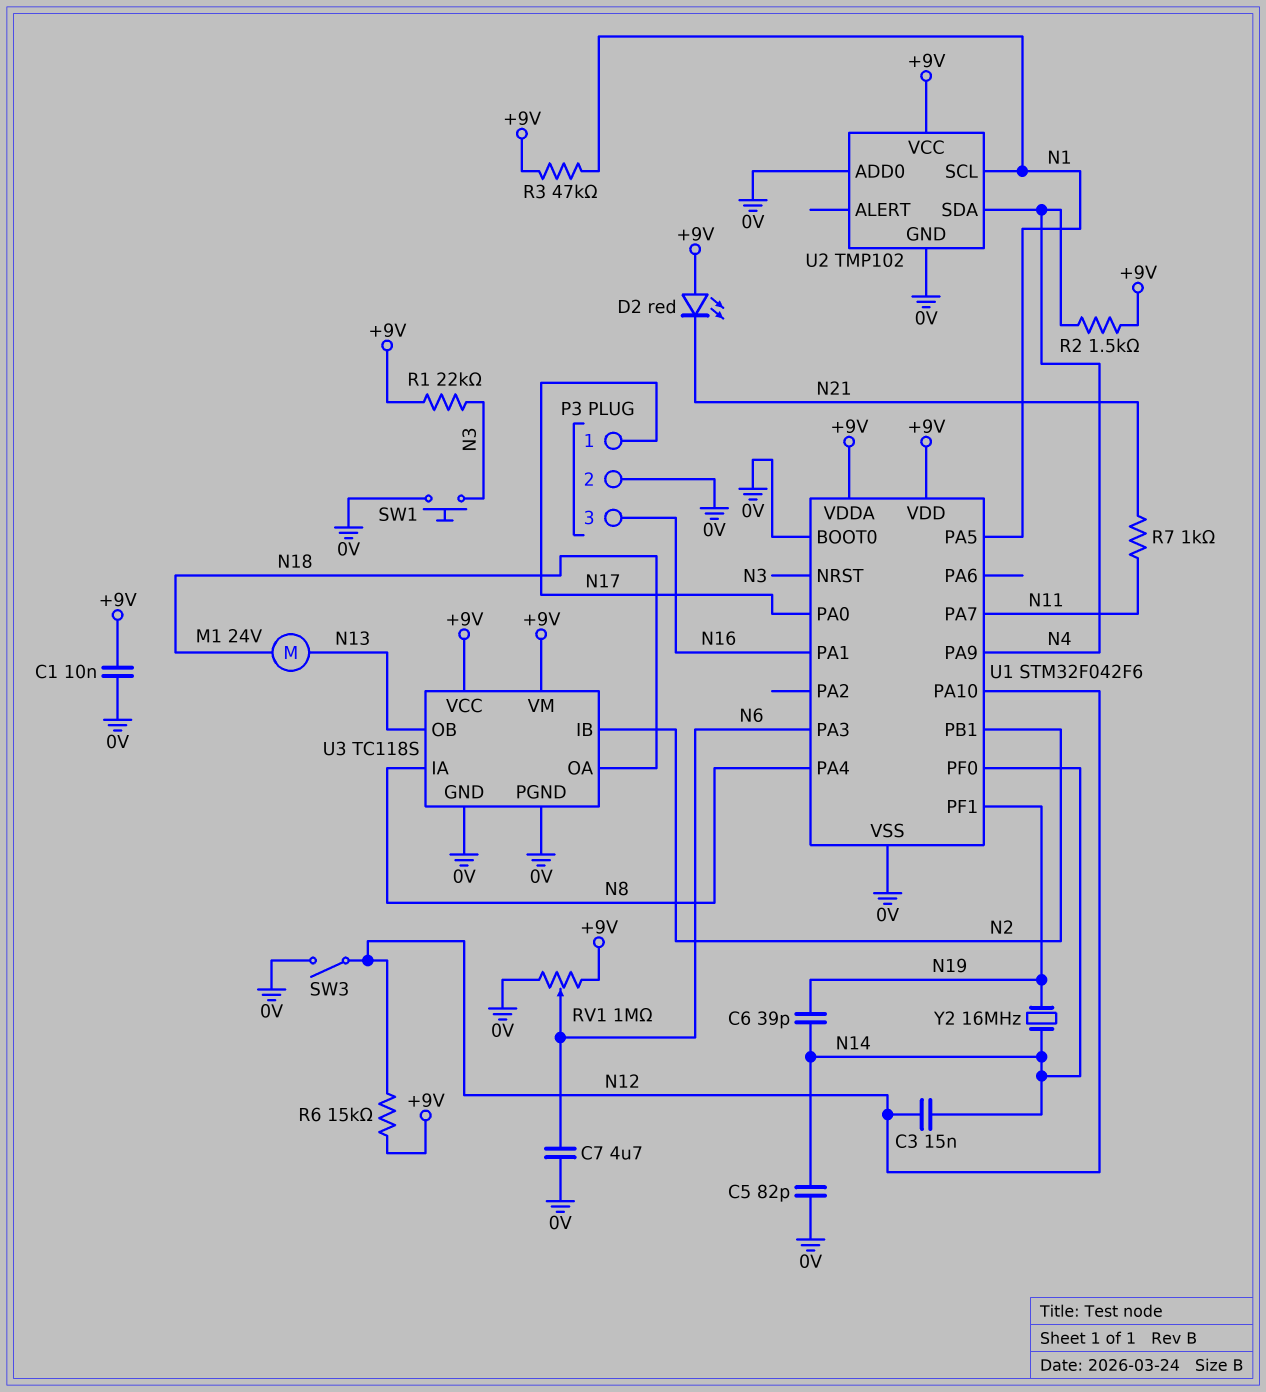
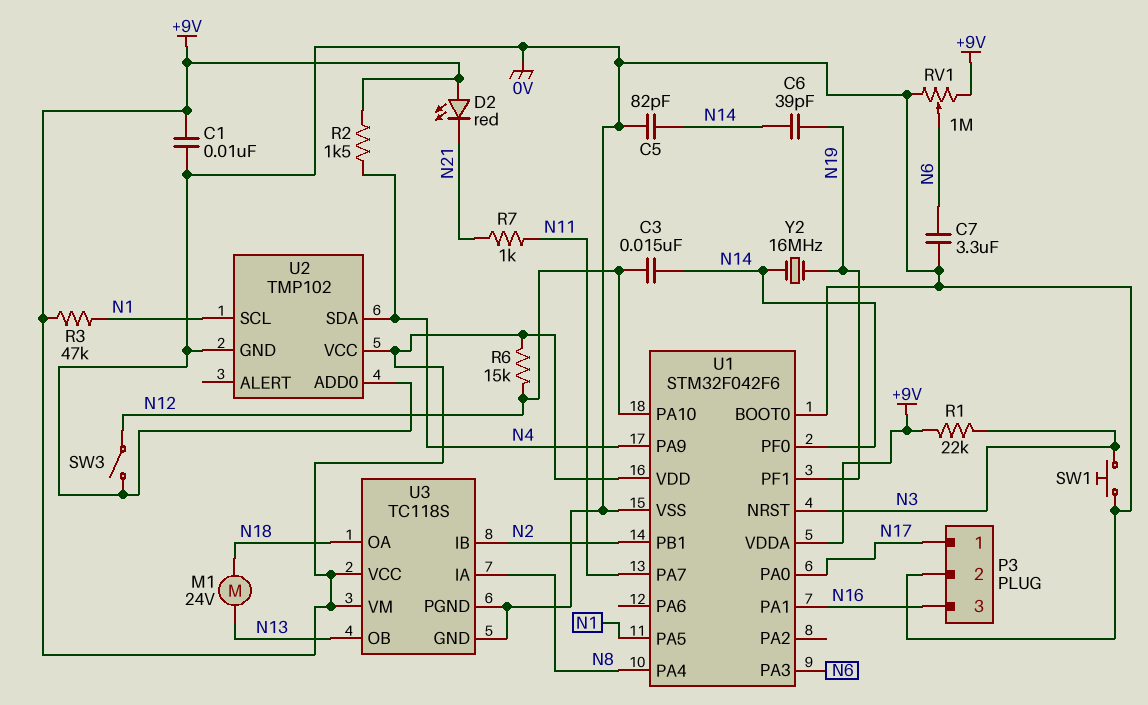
C7: 4.7uF (0V, N6) -> 3.3uF (0V, N6)

